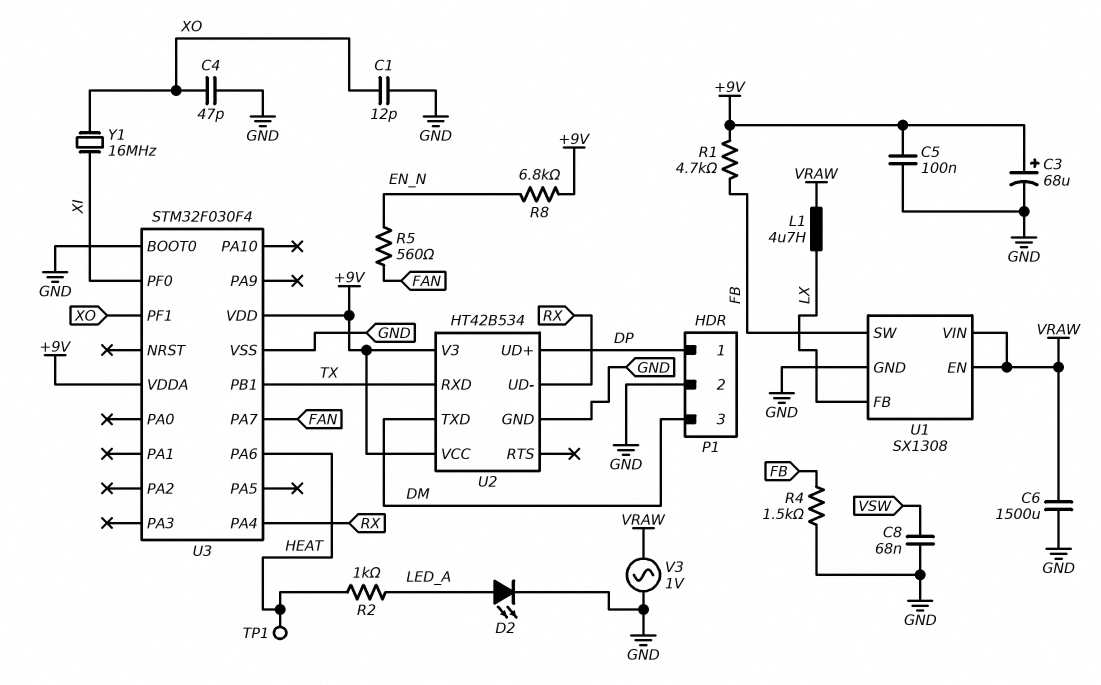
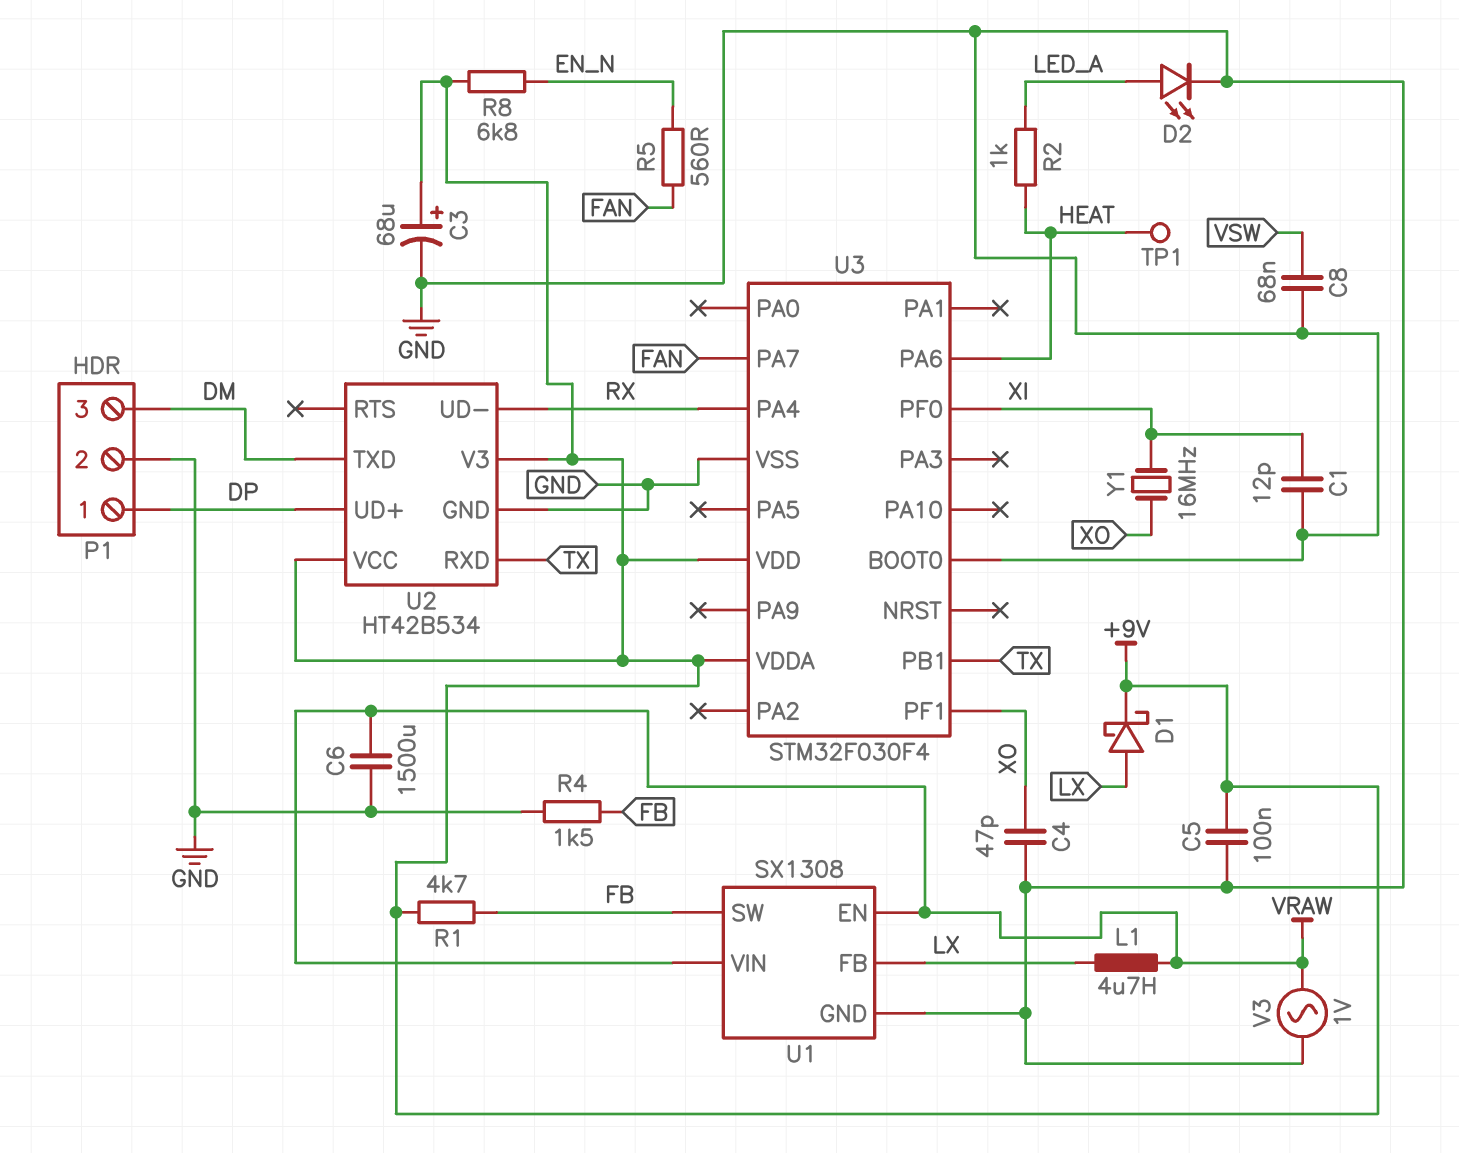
C1: 12pF (GND, XO) -> 12pF (GND, XI)
D1: none -> schottky (A LX, K +9V)

